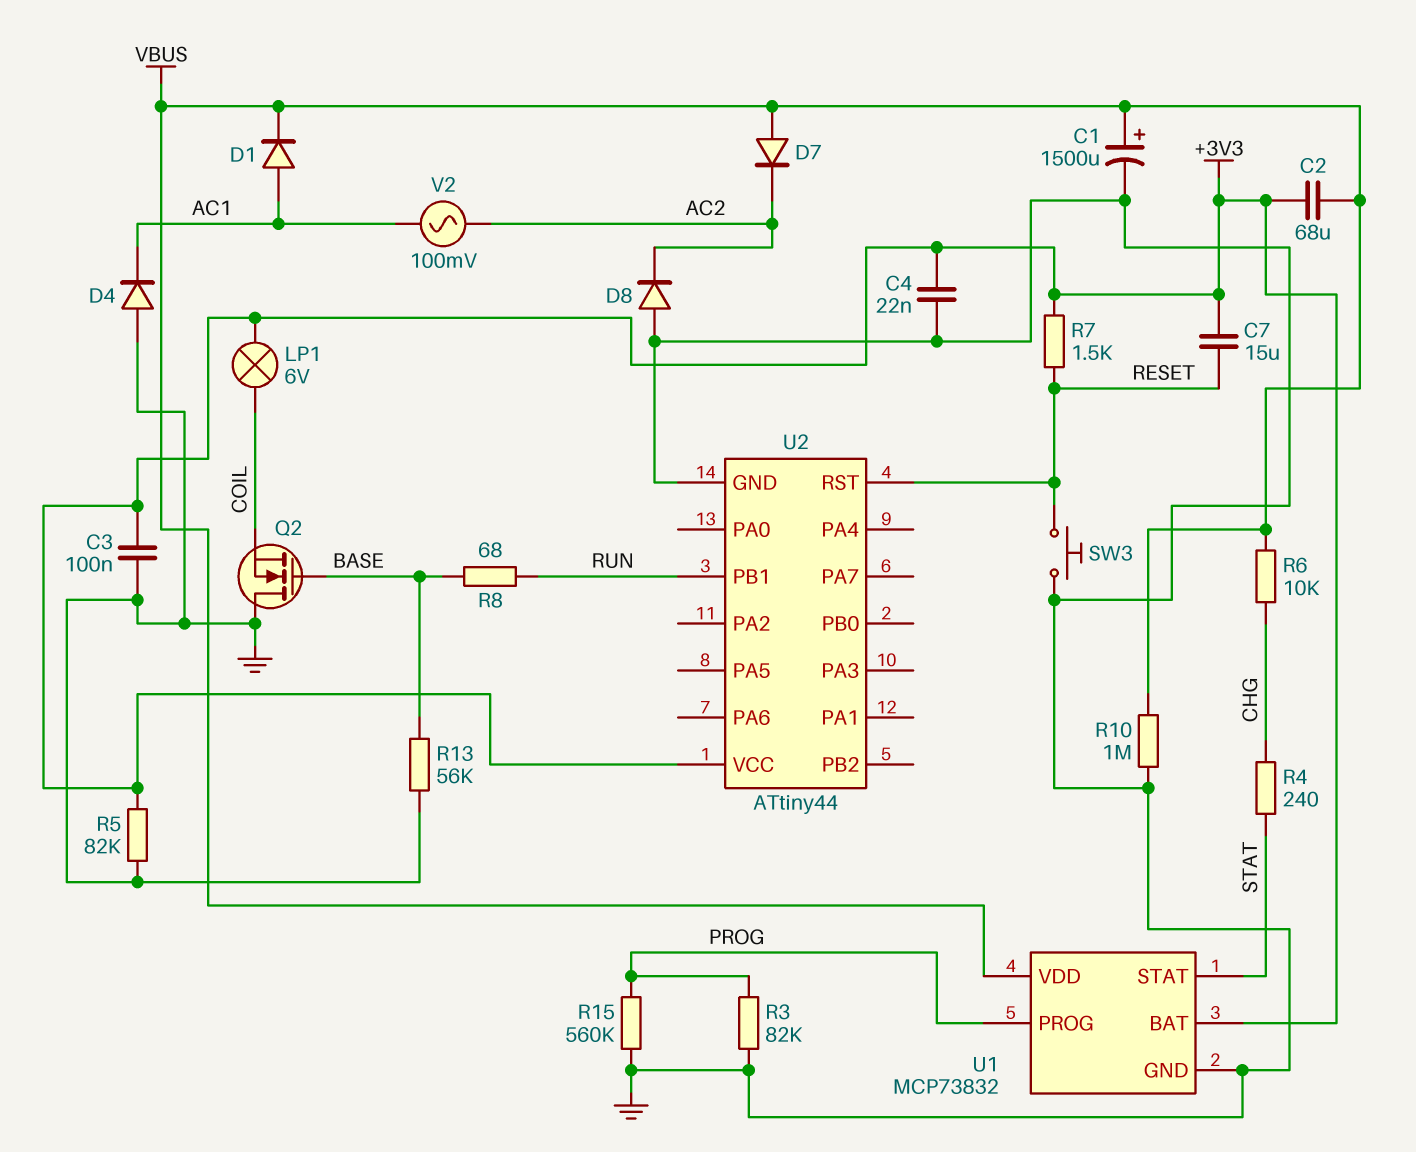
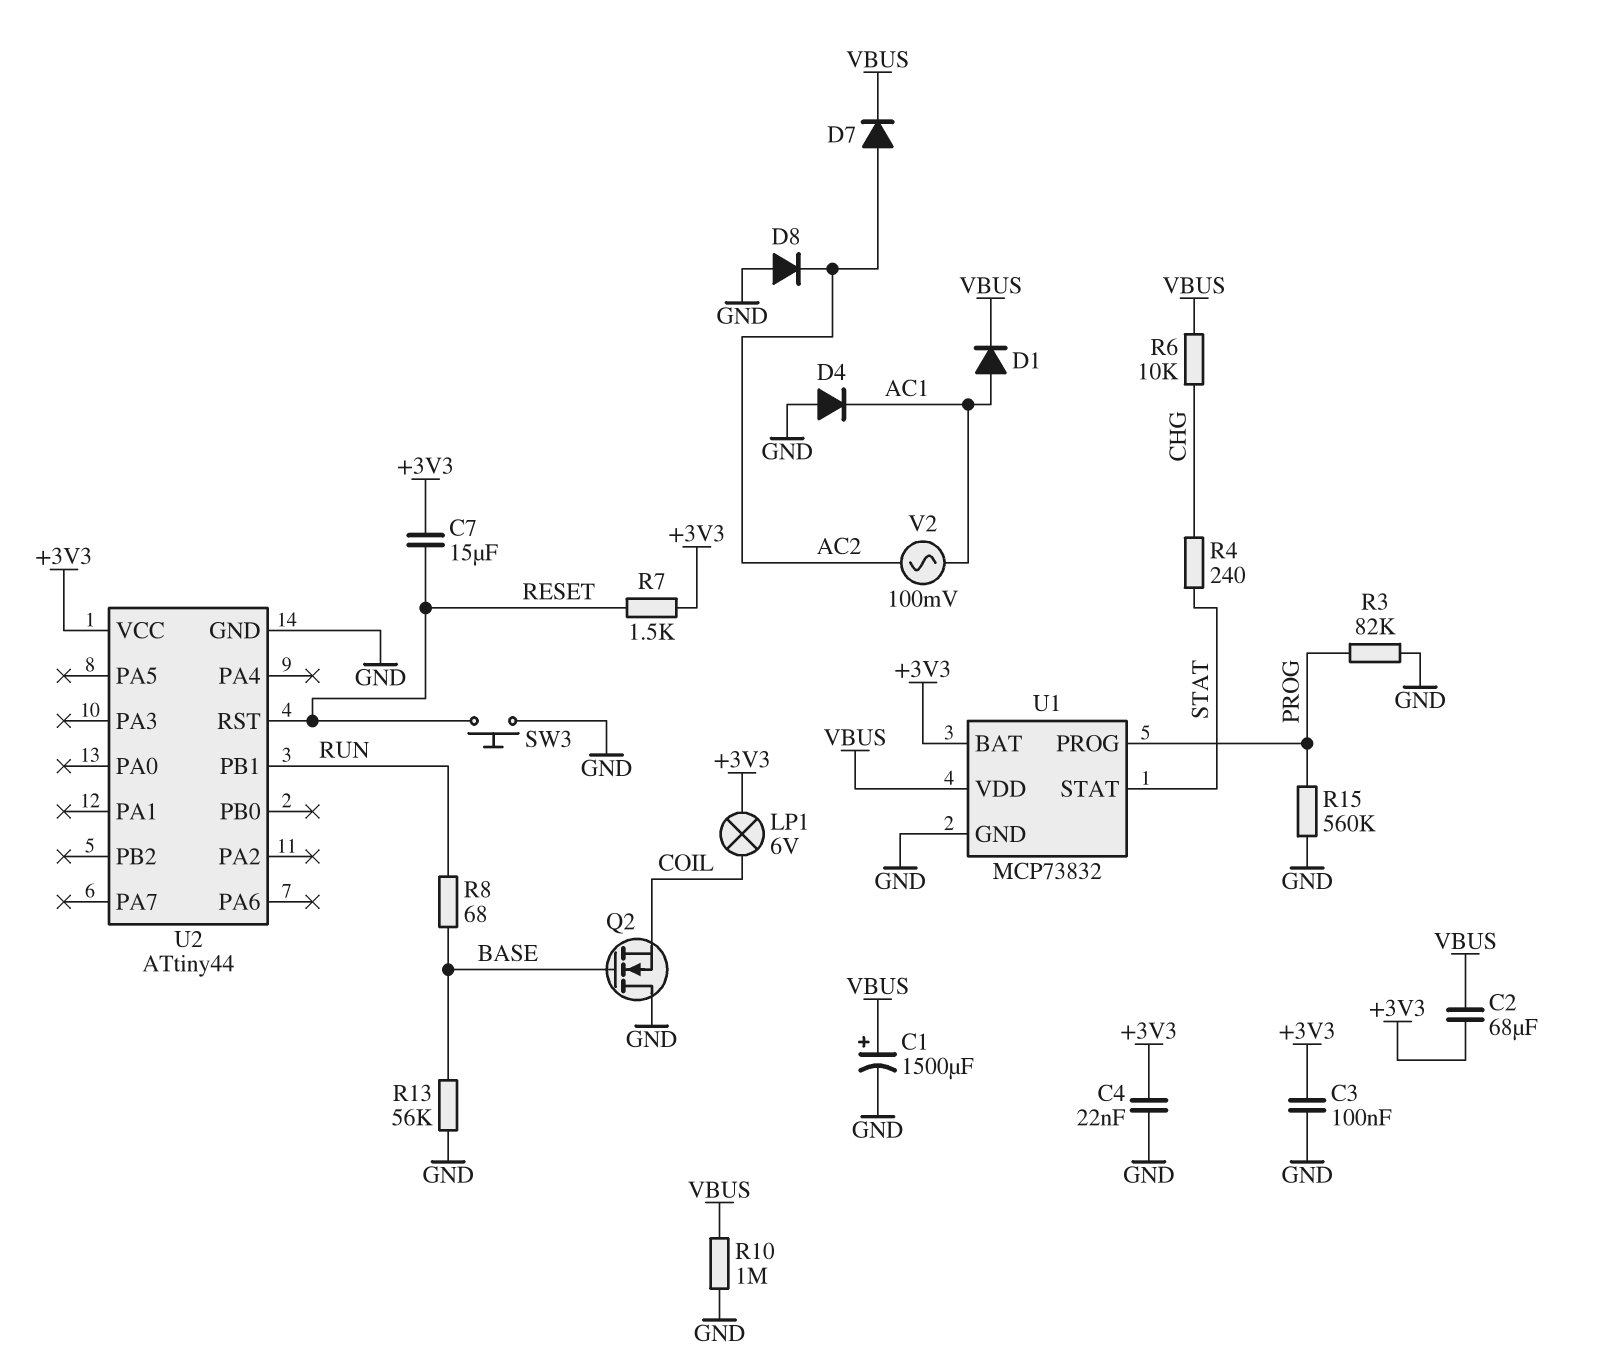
D7: diode (A VBUS, K AC2) -> diode (A AC2, K VBUS)
R5: 82k (+3V3, GND) -> none

